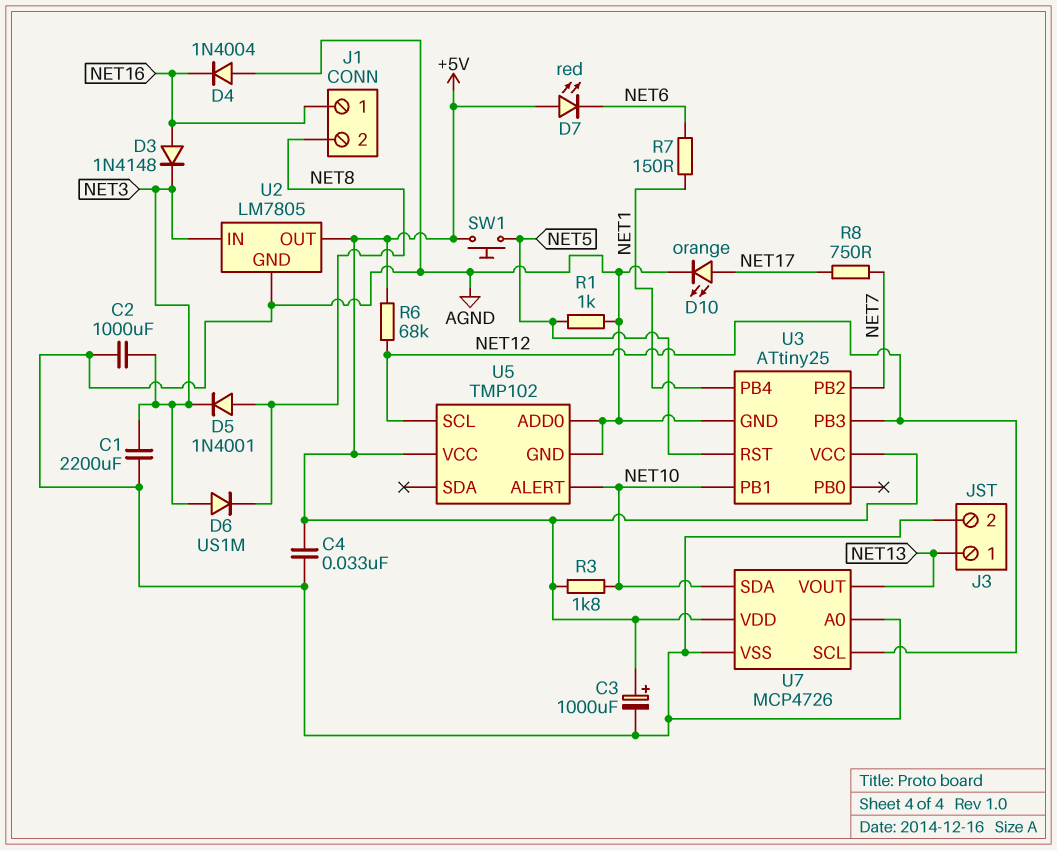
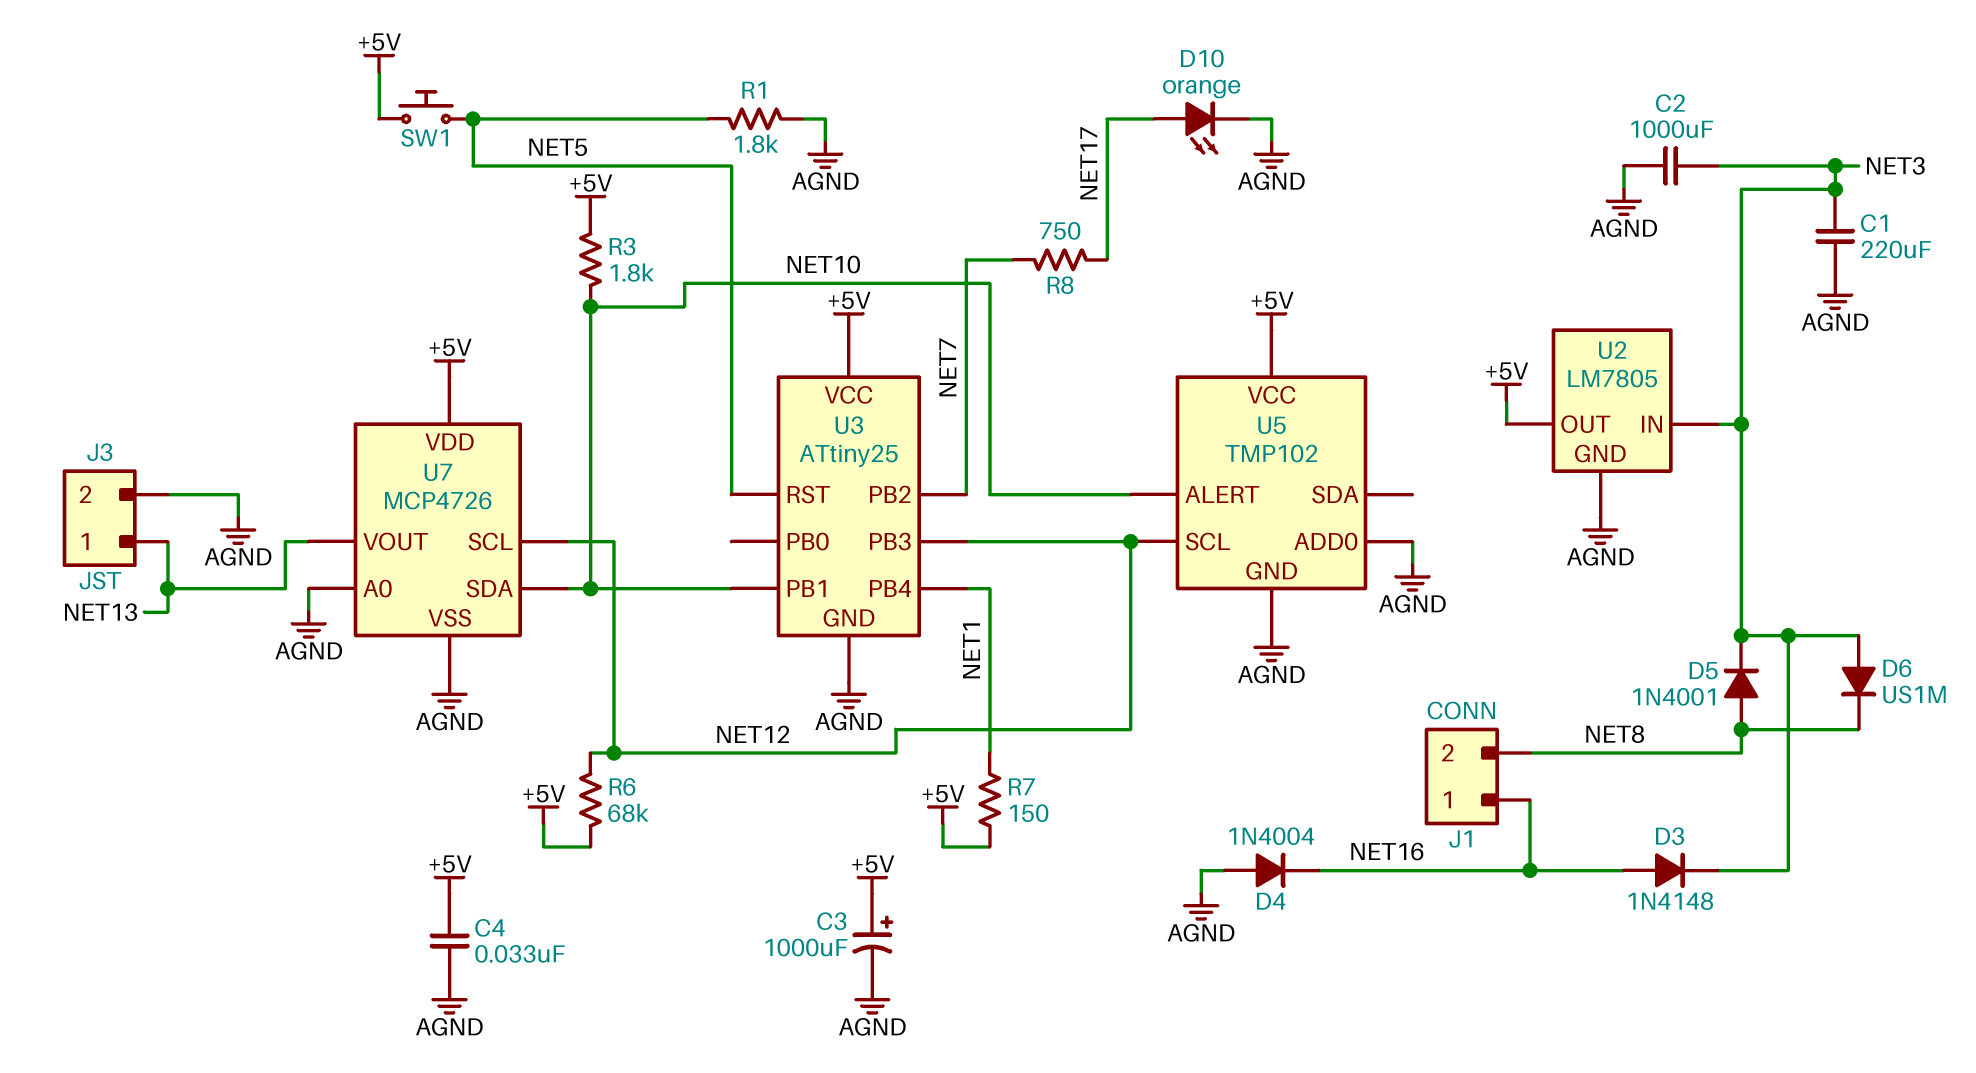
C1: 2200uF (AGND, NET3) -> 220uF (AGND, NET3)
D7: LED red (A +5V, K NET6) -> none
R1: 1k (AGND, NET5) -> 1.8k (AGND, NET5)
R7: 150 (NET1, NET6) -> 150 (+5V, NET1)

